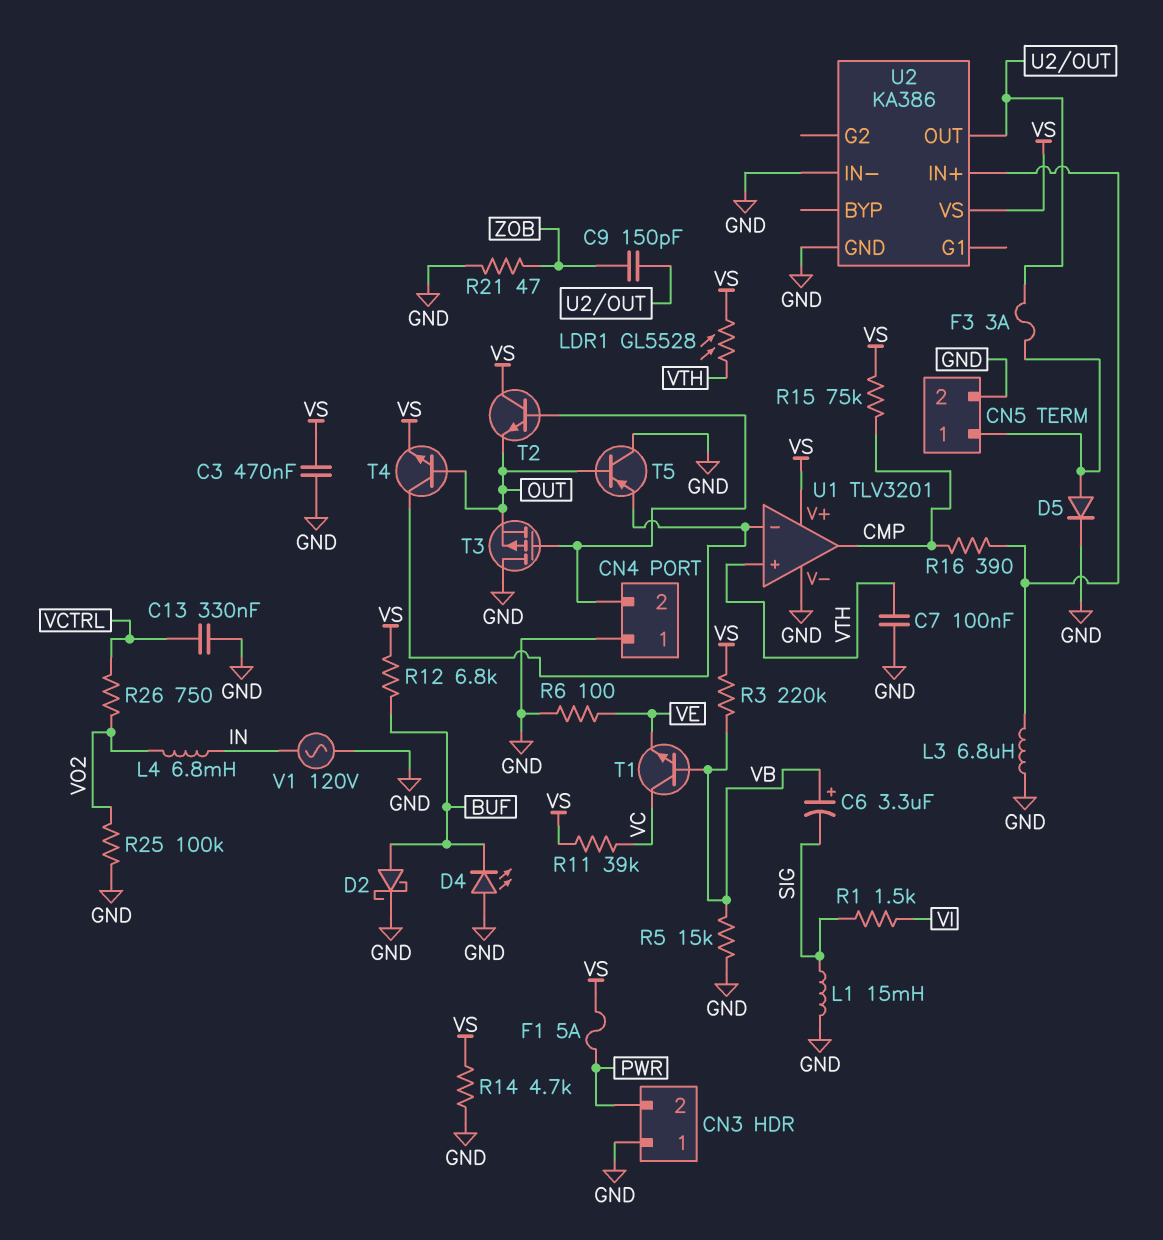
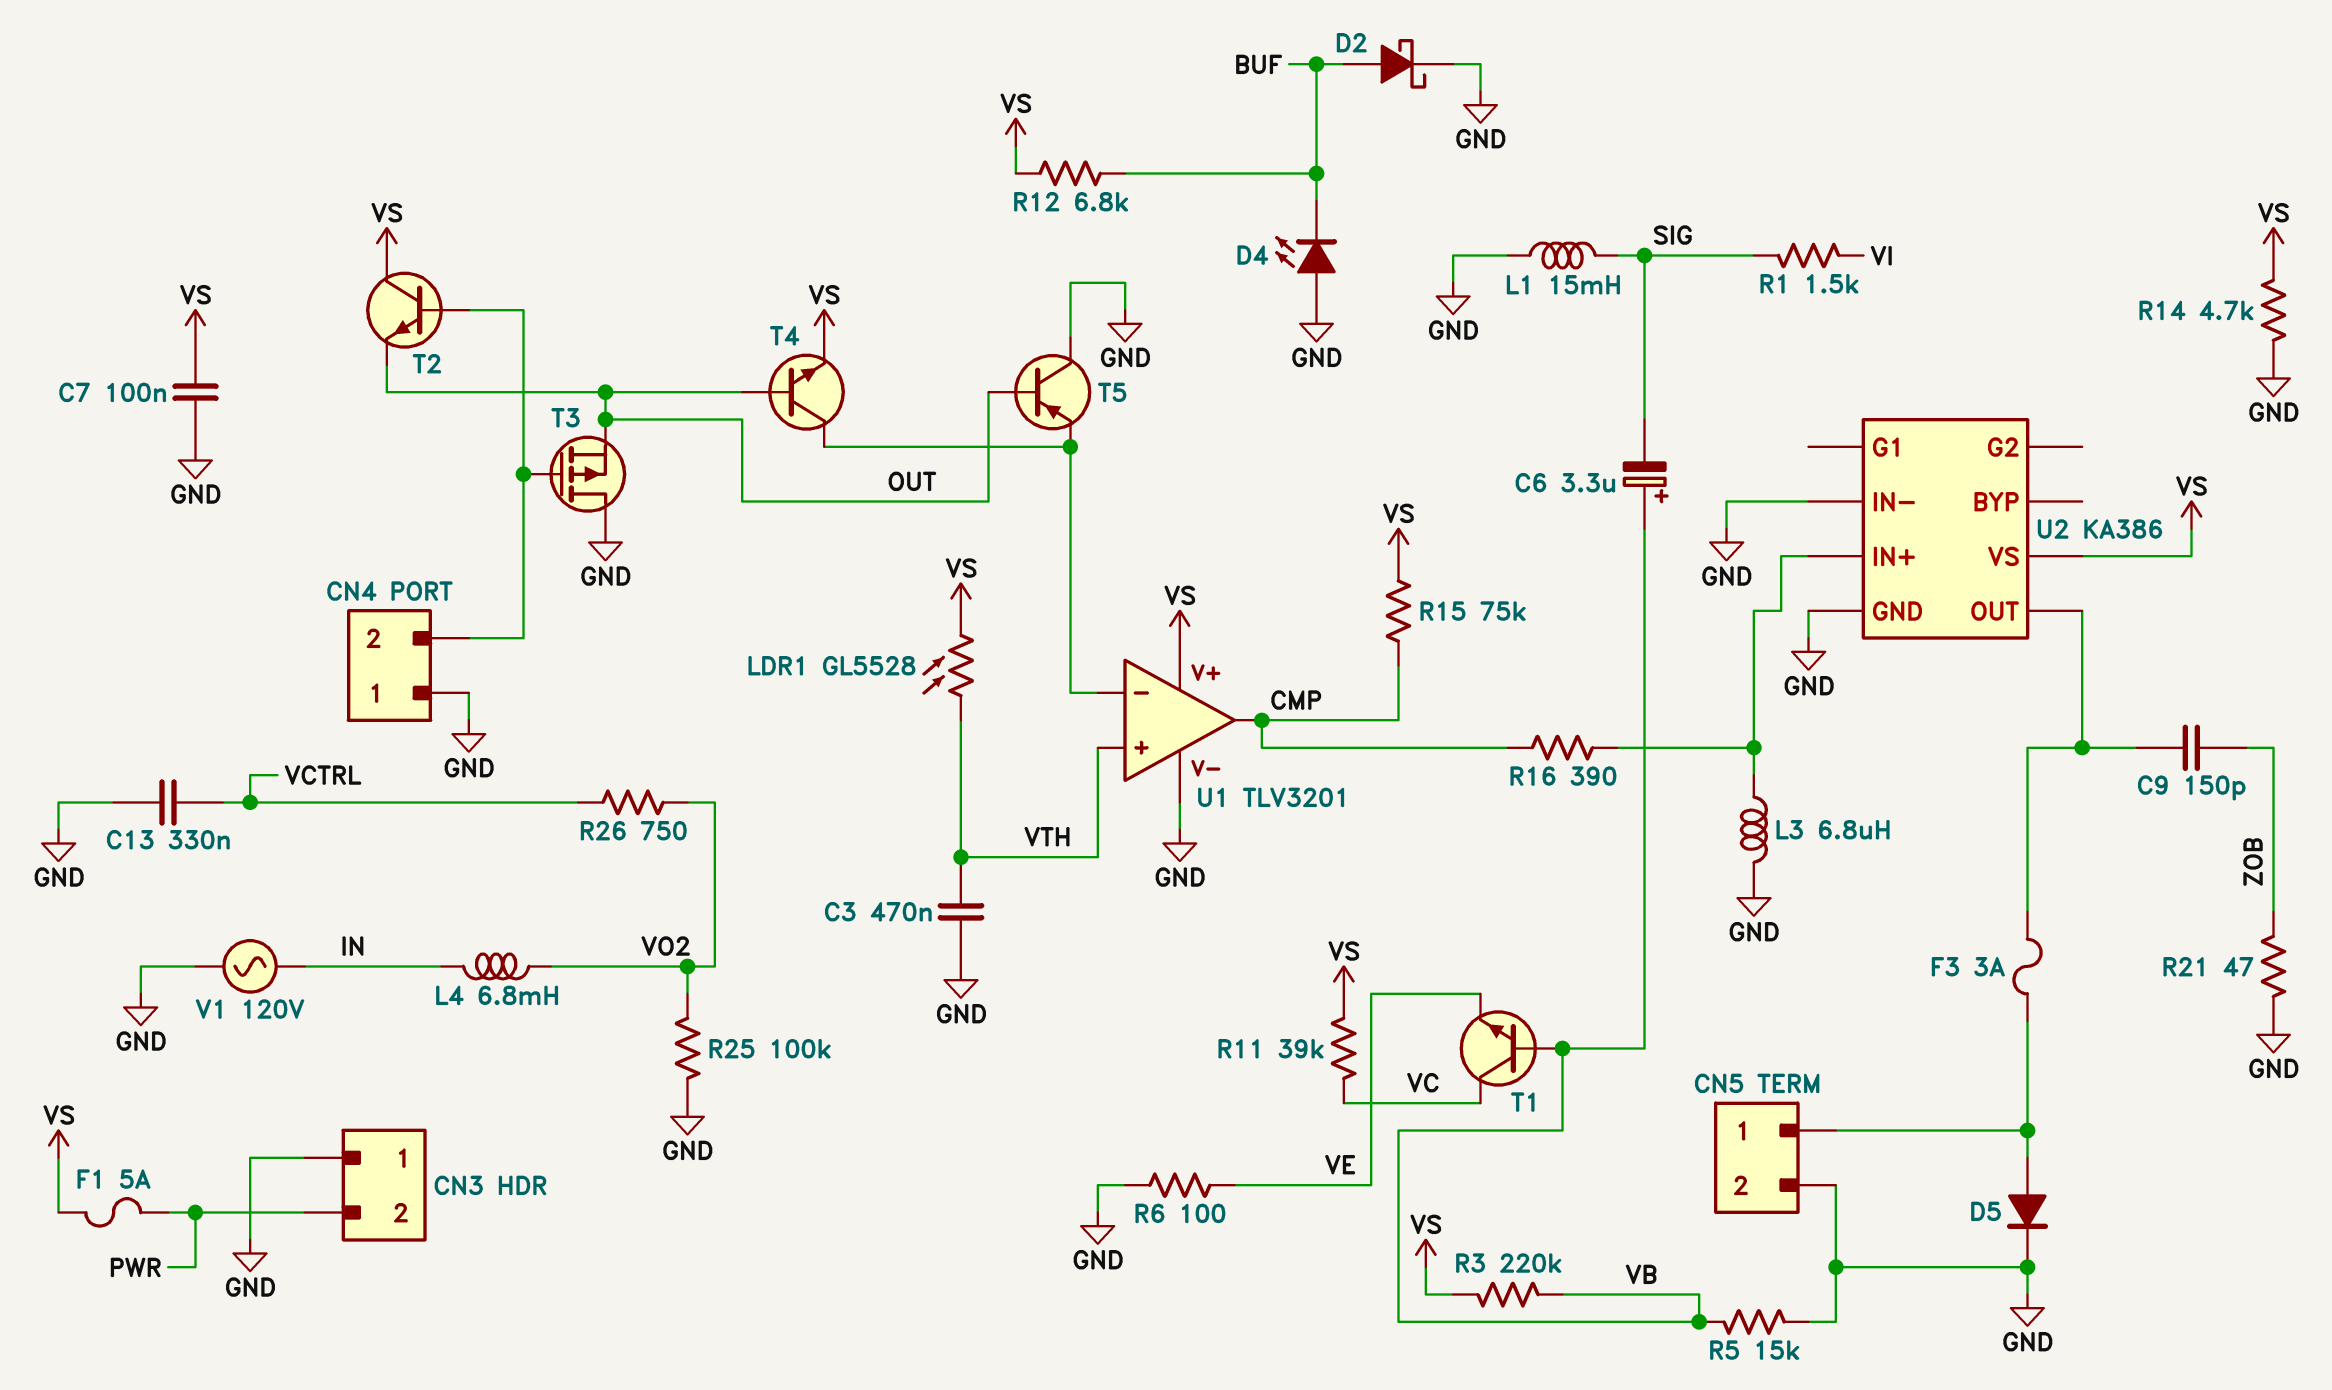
C3: 470nF (GND, VS) -> 470nF (GND, VTH)
C7: 100nF (GND, VTH) -> 100nF (GND, VS)

